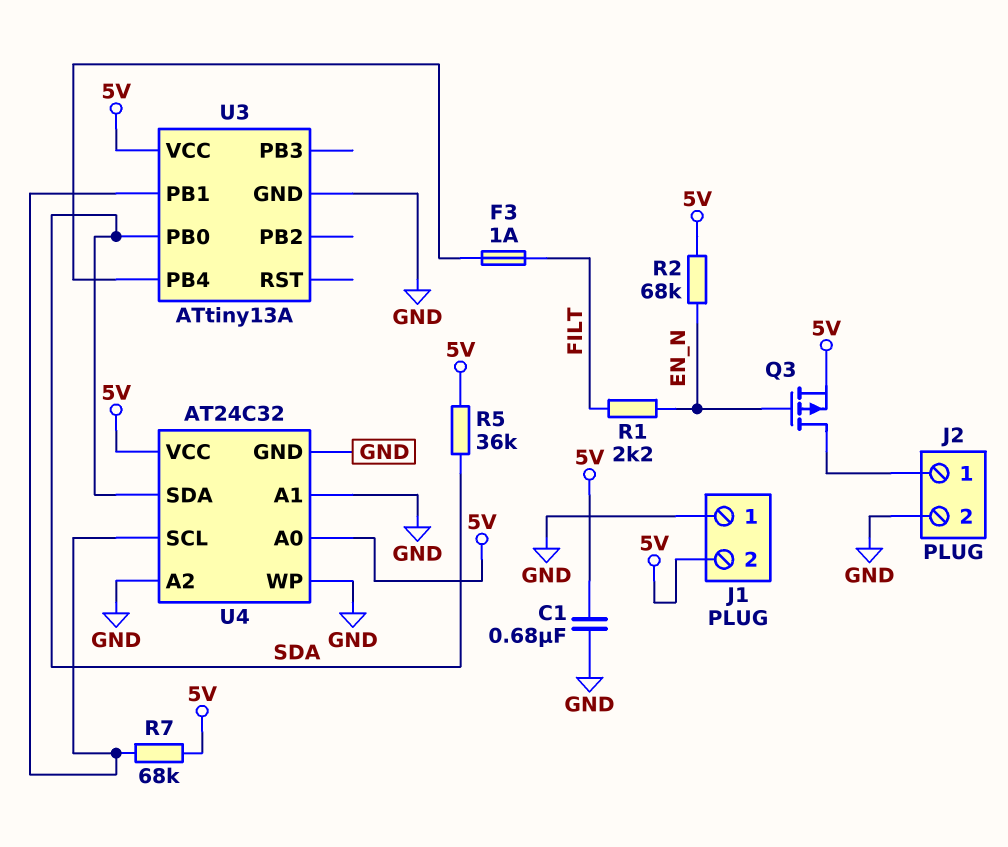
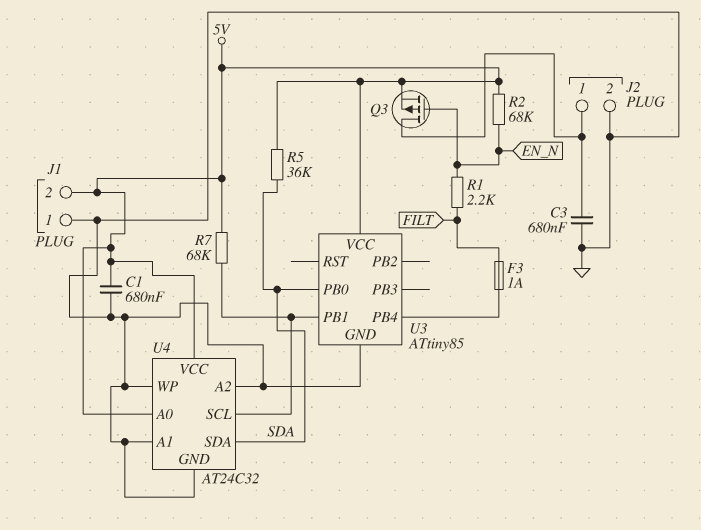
C3: none -> 680nF (GND, J2/1)
U3: ATtiny13A -> ATtiny85

